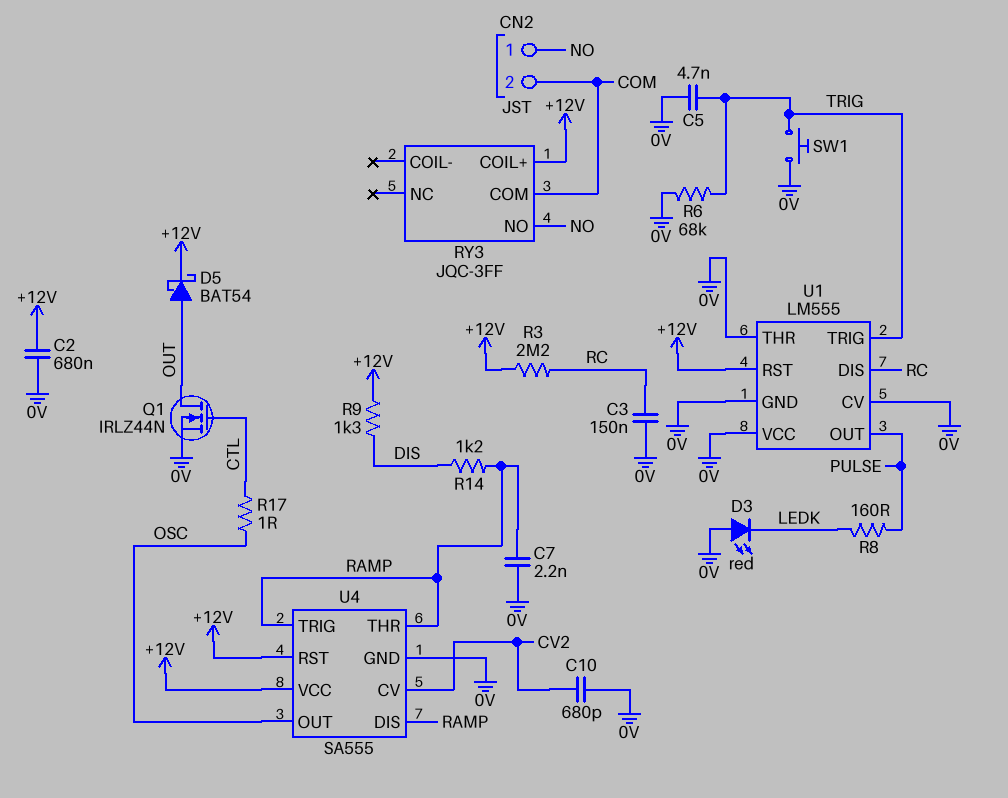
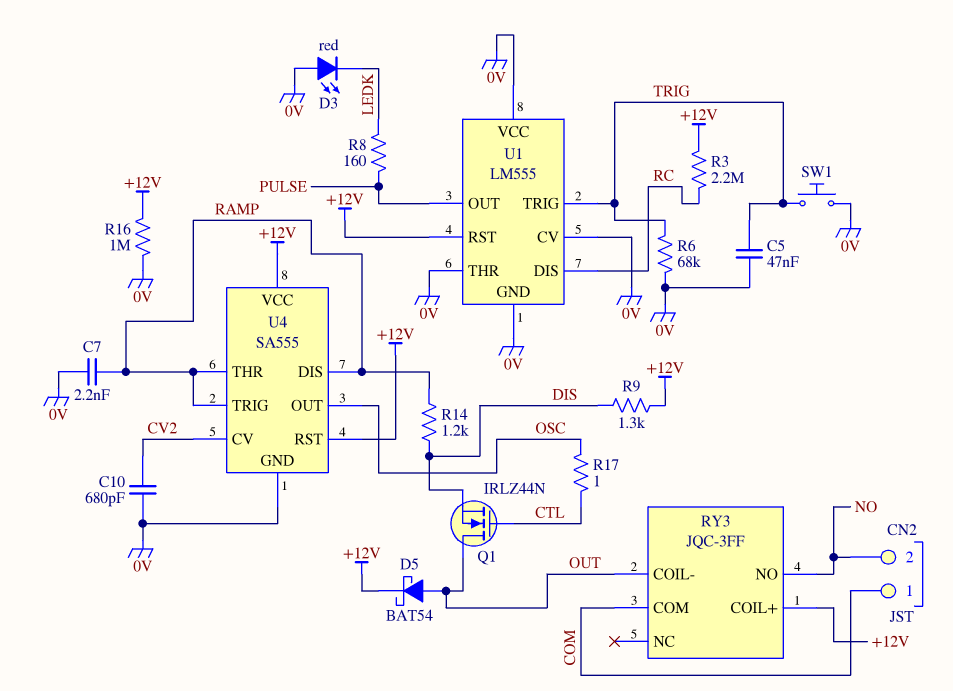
C2: 680nF (+12V, 0V) -> none
C3: 150nF (0V, RC) -> none
C5: 4.7nF (0V, TRIG) -> 47nF (0V, TRIG)
CN2 pin 1: NO -> COM
CN2 pin 2: COM -> NO
Q1: NMOS IRLZ44N (G CTL, D OUT, S 0V) -> NMOS IRLZ44N (G CTL, D OUT, S DIS)
R16: none -> 1M (+12V, 0V)
RY3 pin COIL-: none -> OUT

